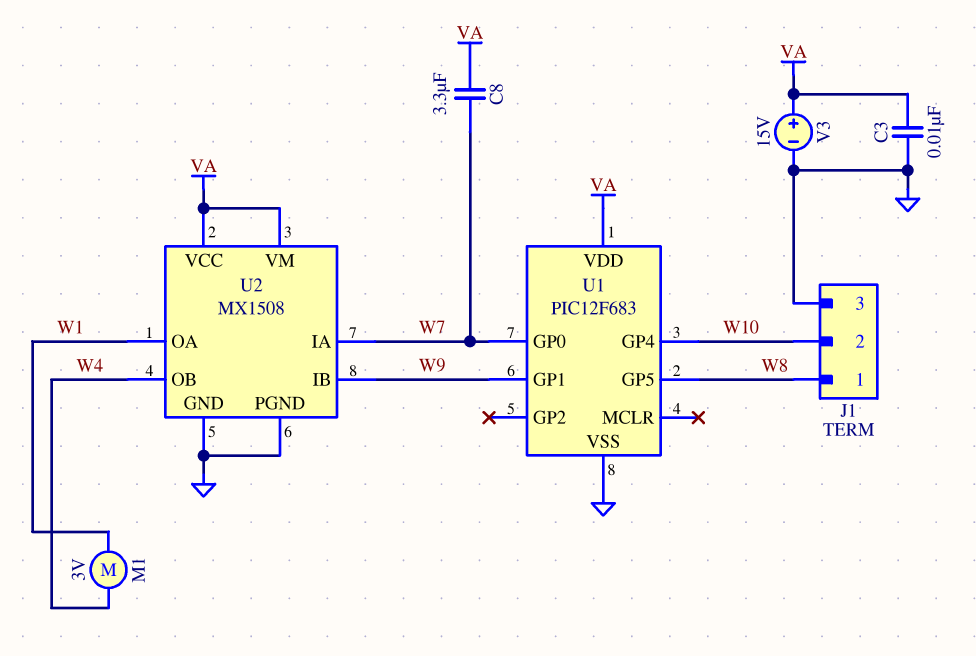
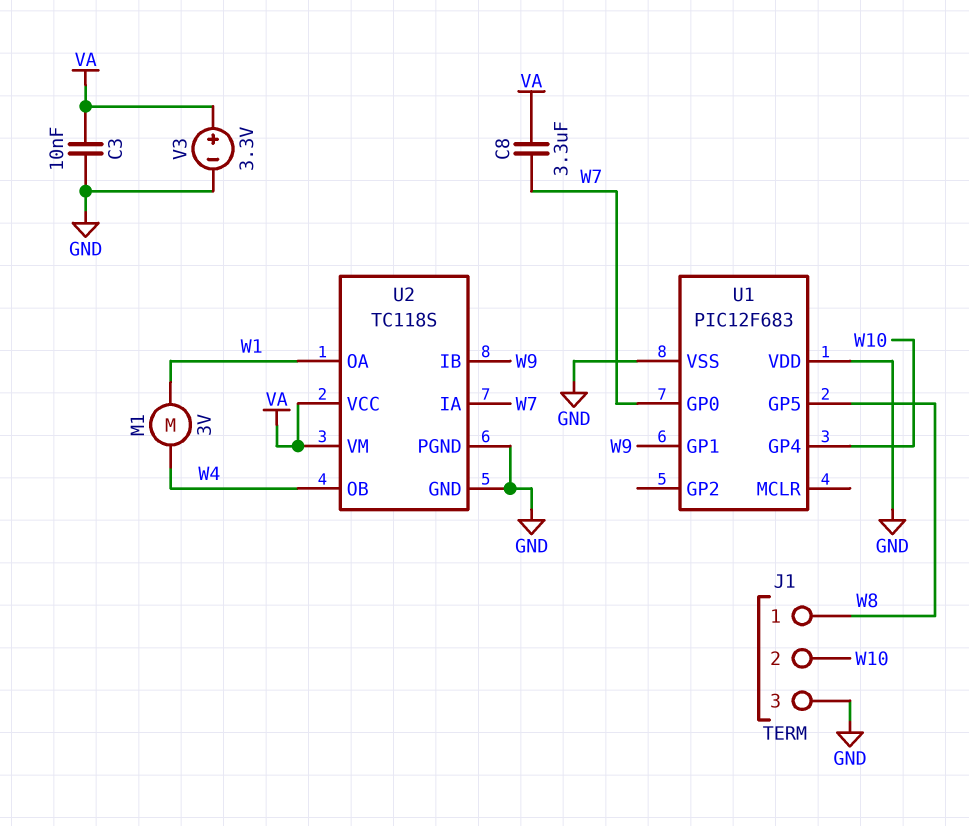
U1 pin VDD: VA -> GND
U2: MX1508 -> TC118S
V3: 15V (plus VA, minus GND) -> 3.3V (plus VA, minus GND)

